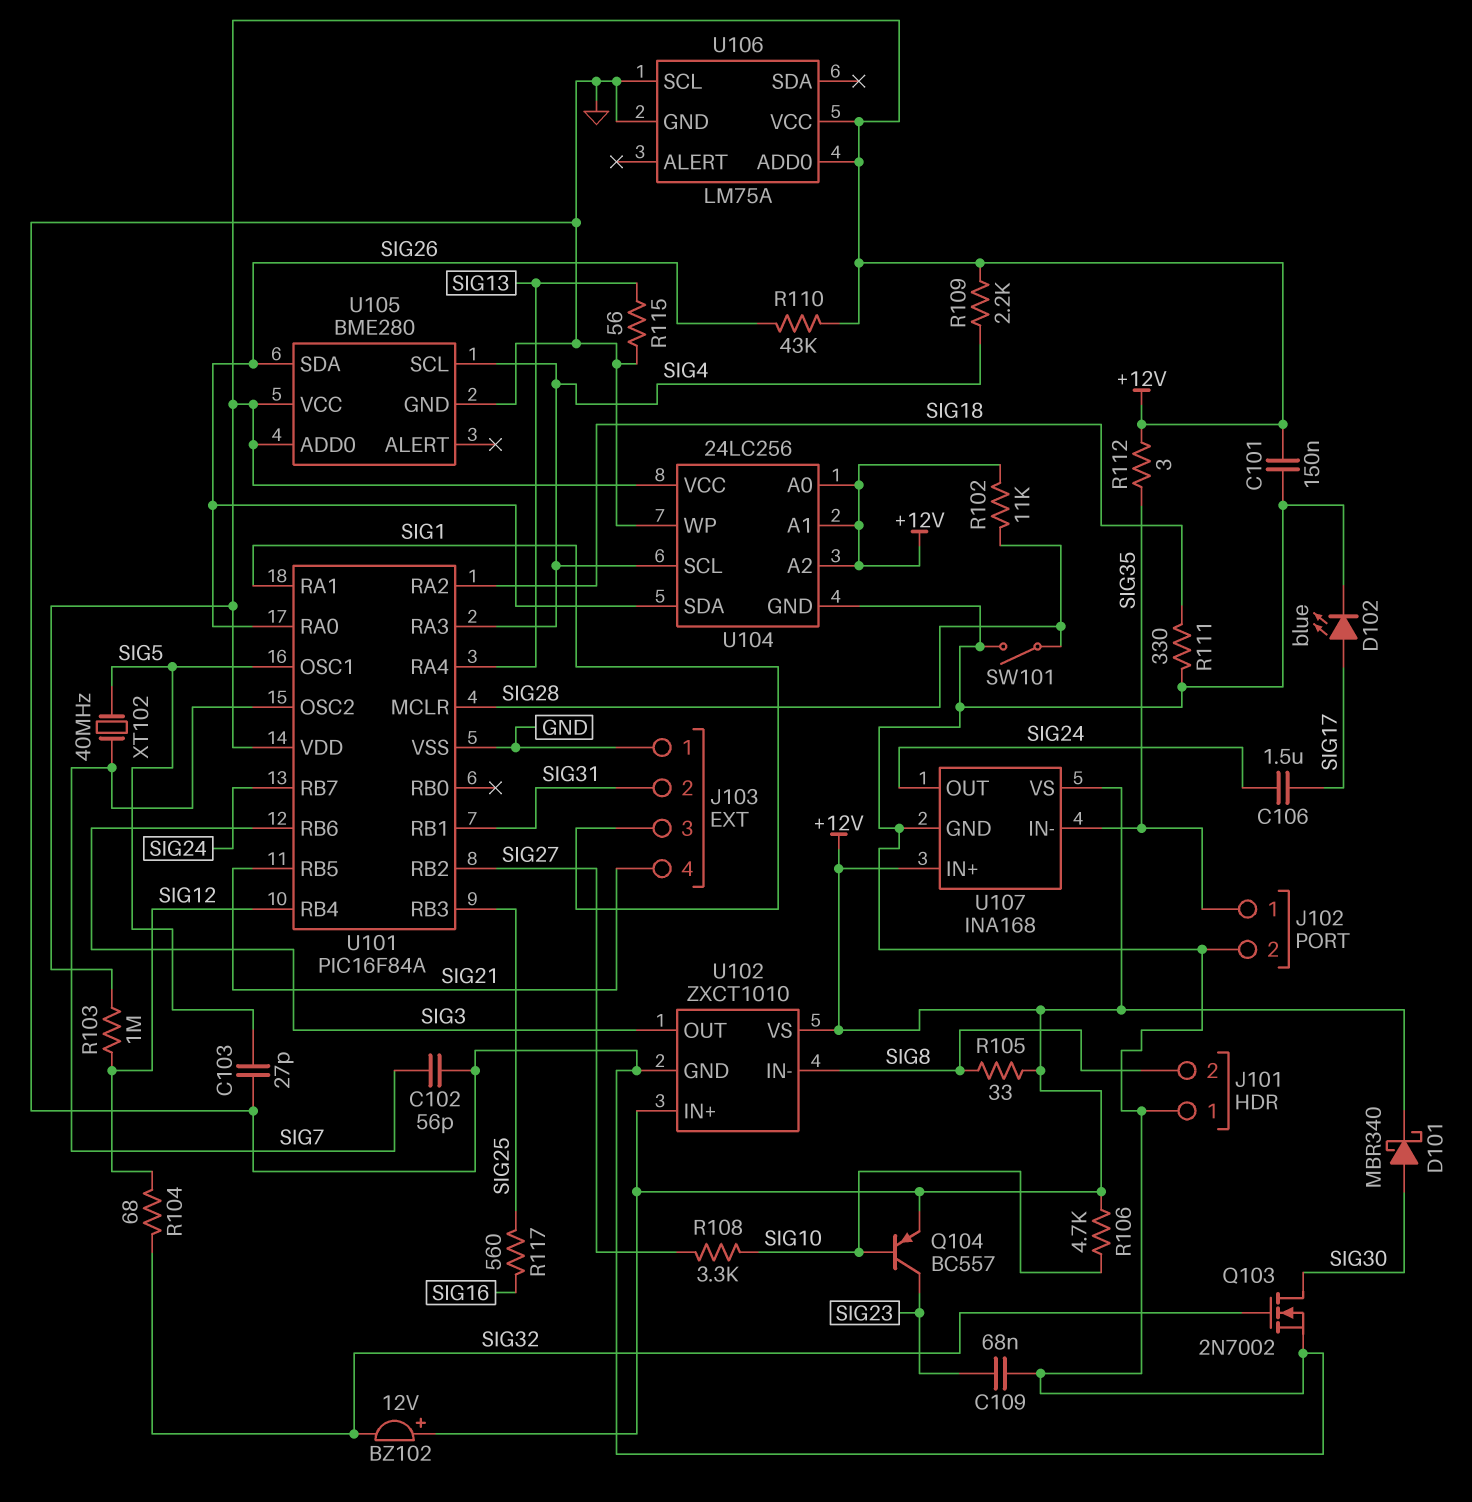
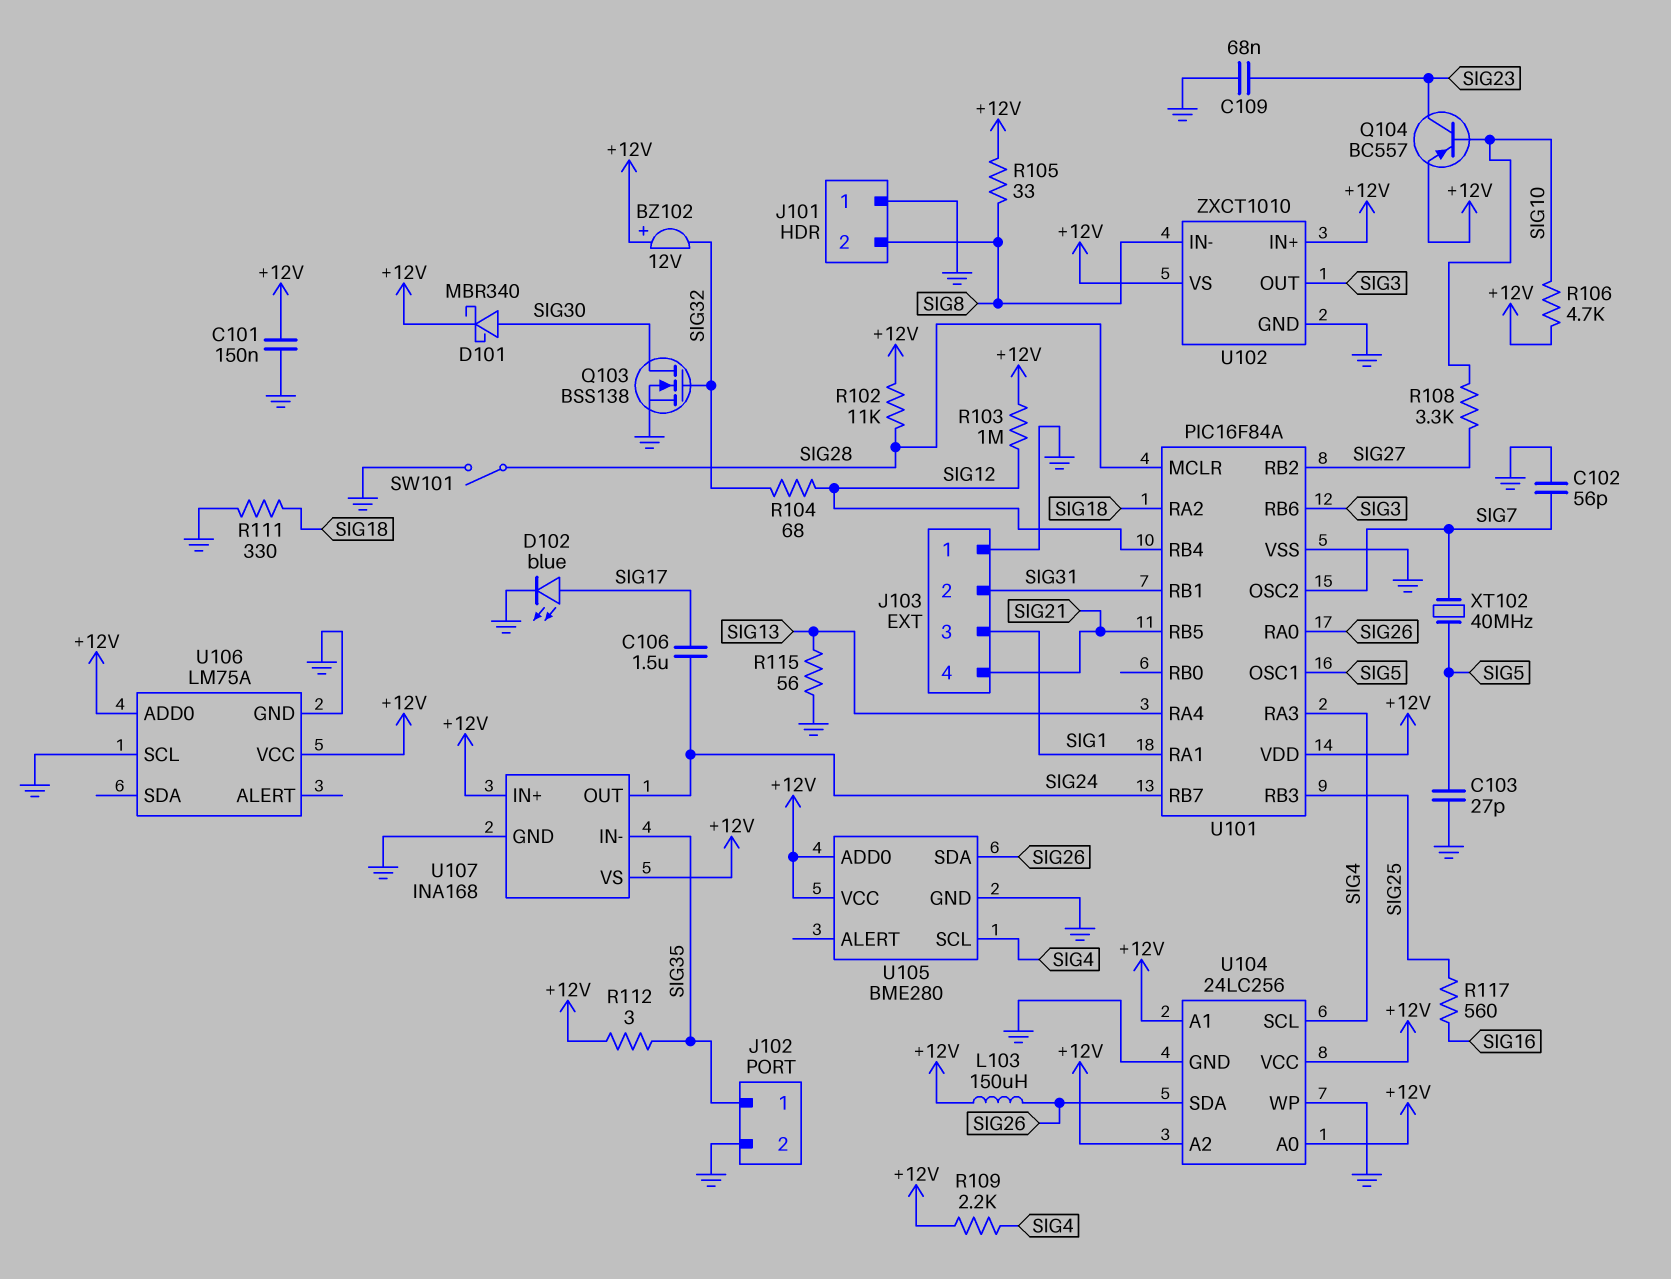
L103: none -> 150uH (+12V, SIG26)
Q103: NMOS 2N7002 (G SIG32, D SIG30, S GND) -> NMOS BSS138 (G SIG32, D SIG30, S GND)
R110: 43k (+12V, SIG26) -> none

